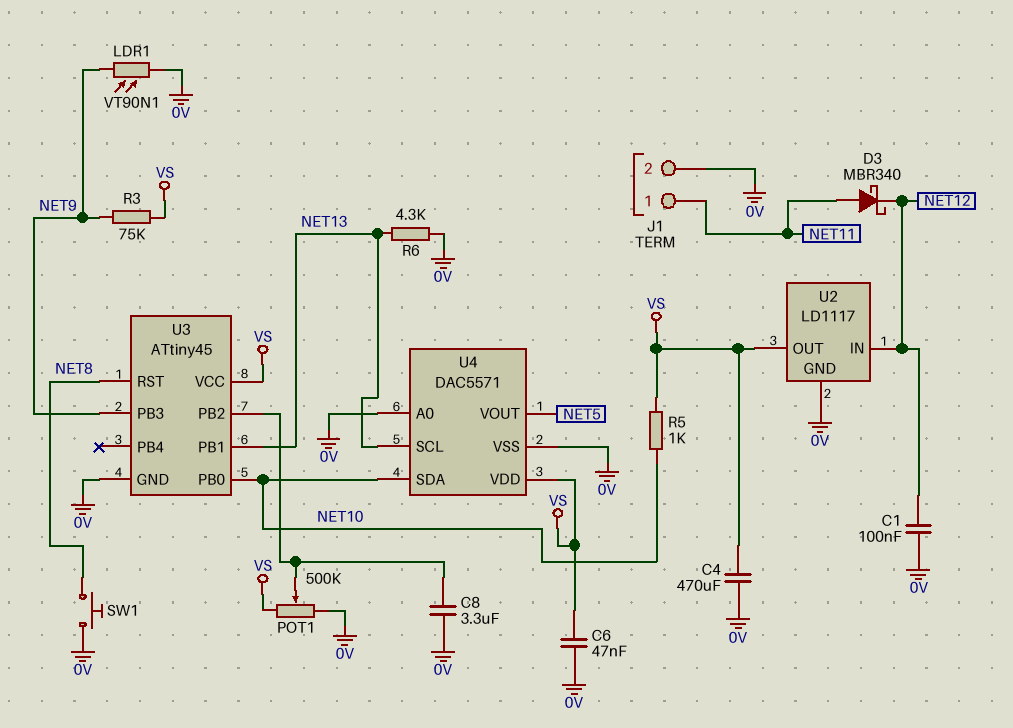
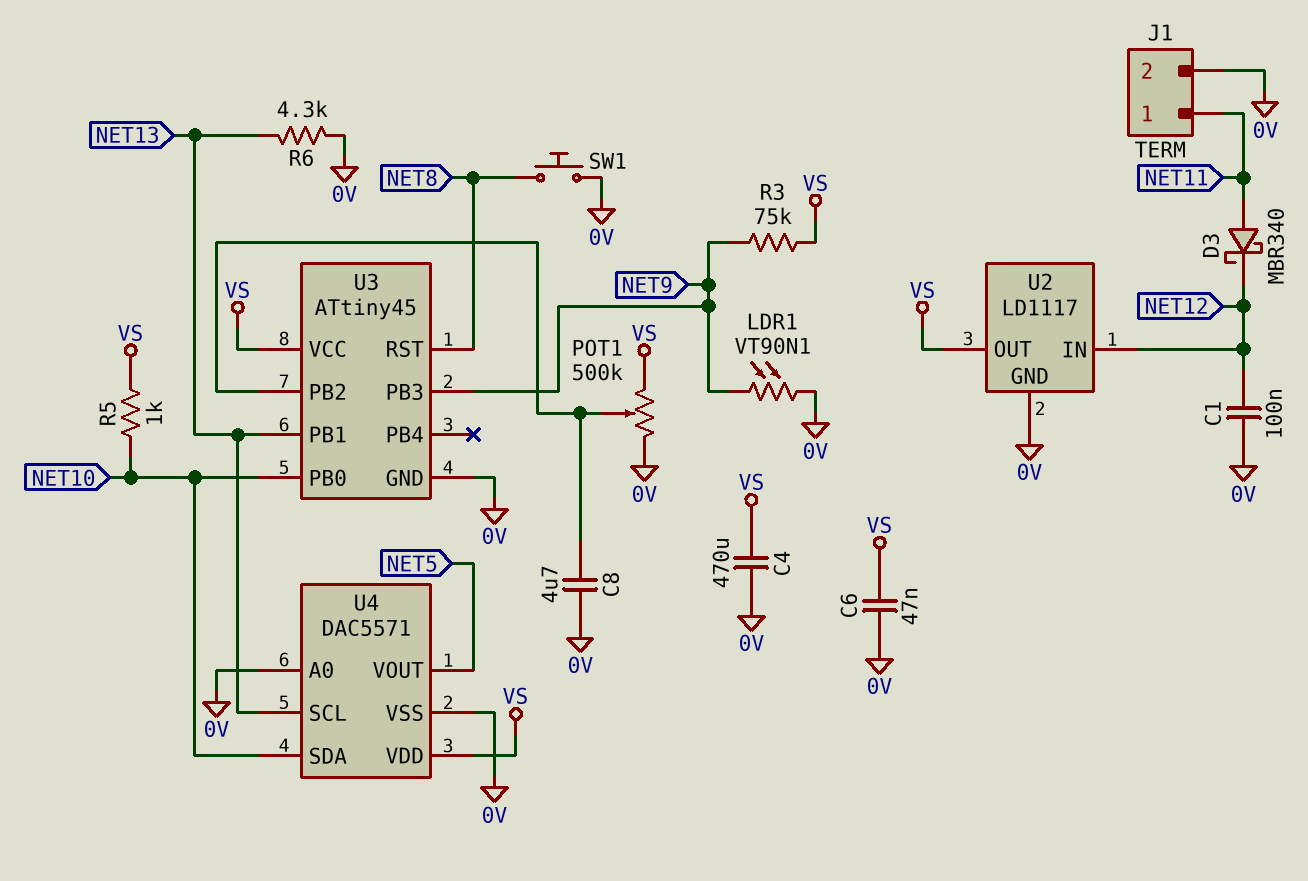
C8: 3.3uF (0V, U3/PB2) -> 4.7uF (0V, U3/PB2)

